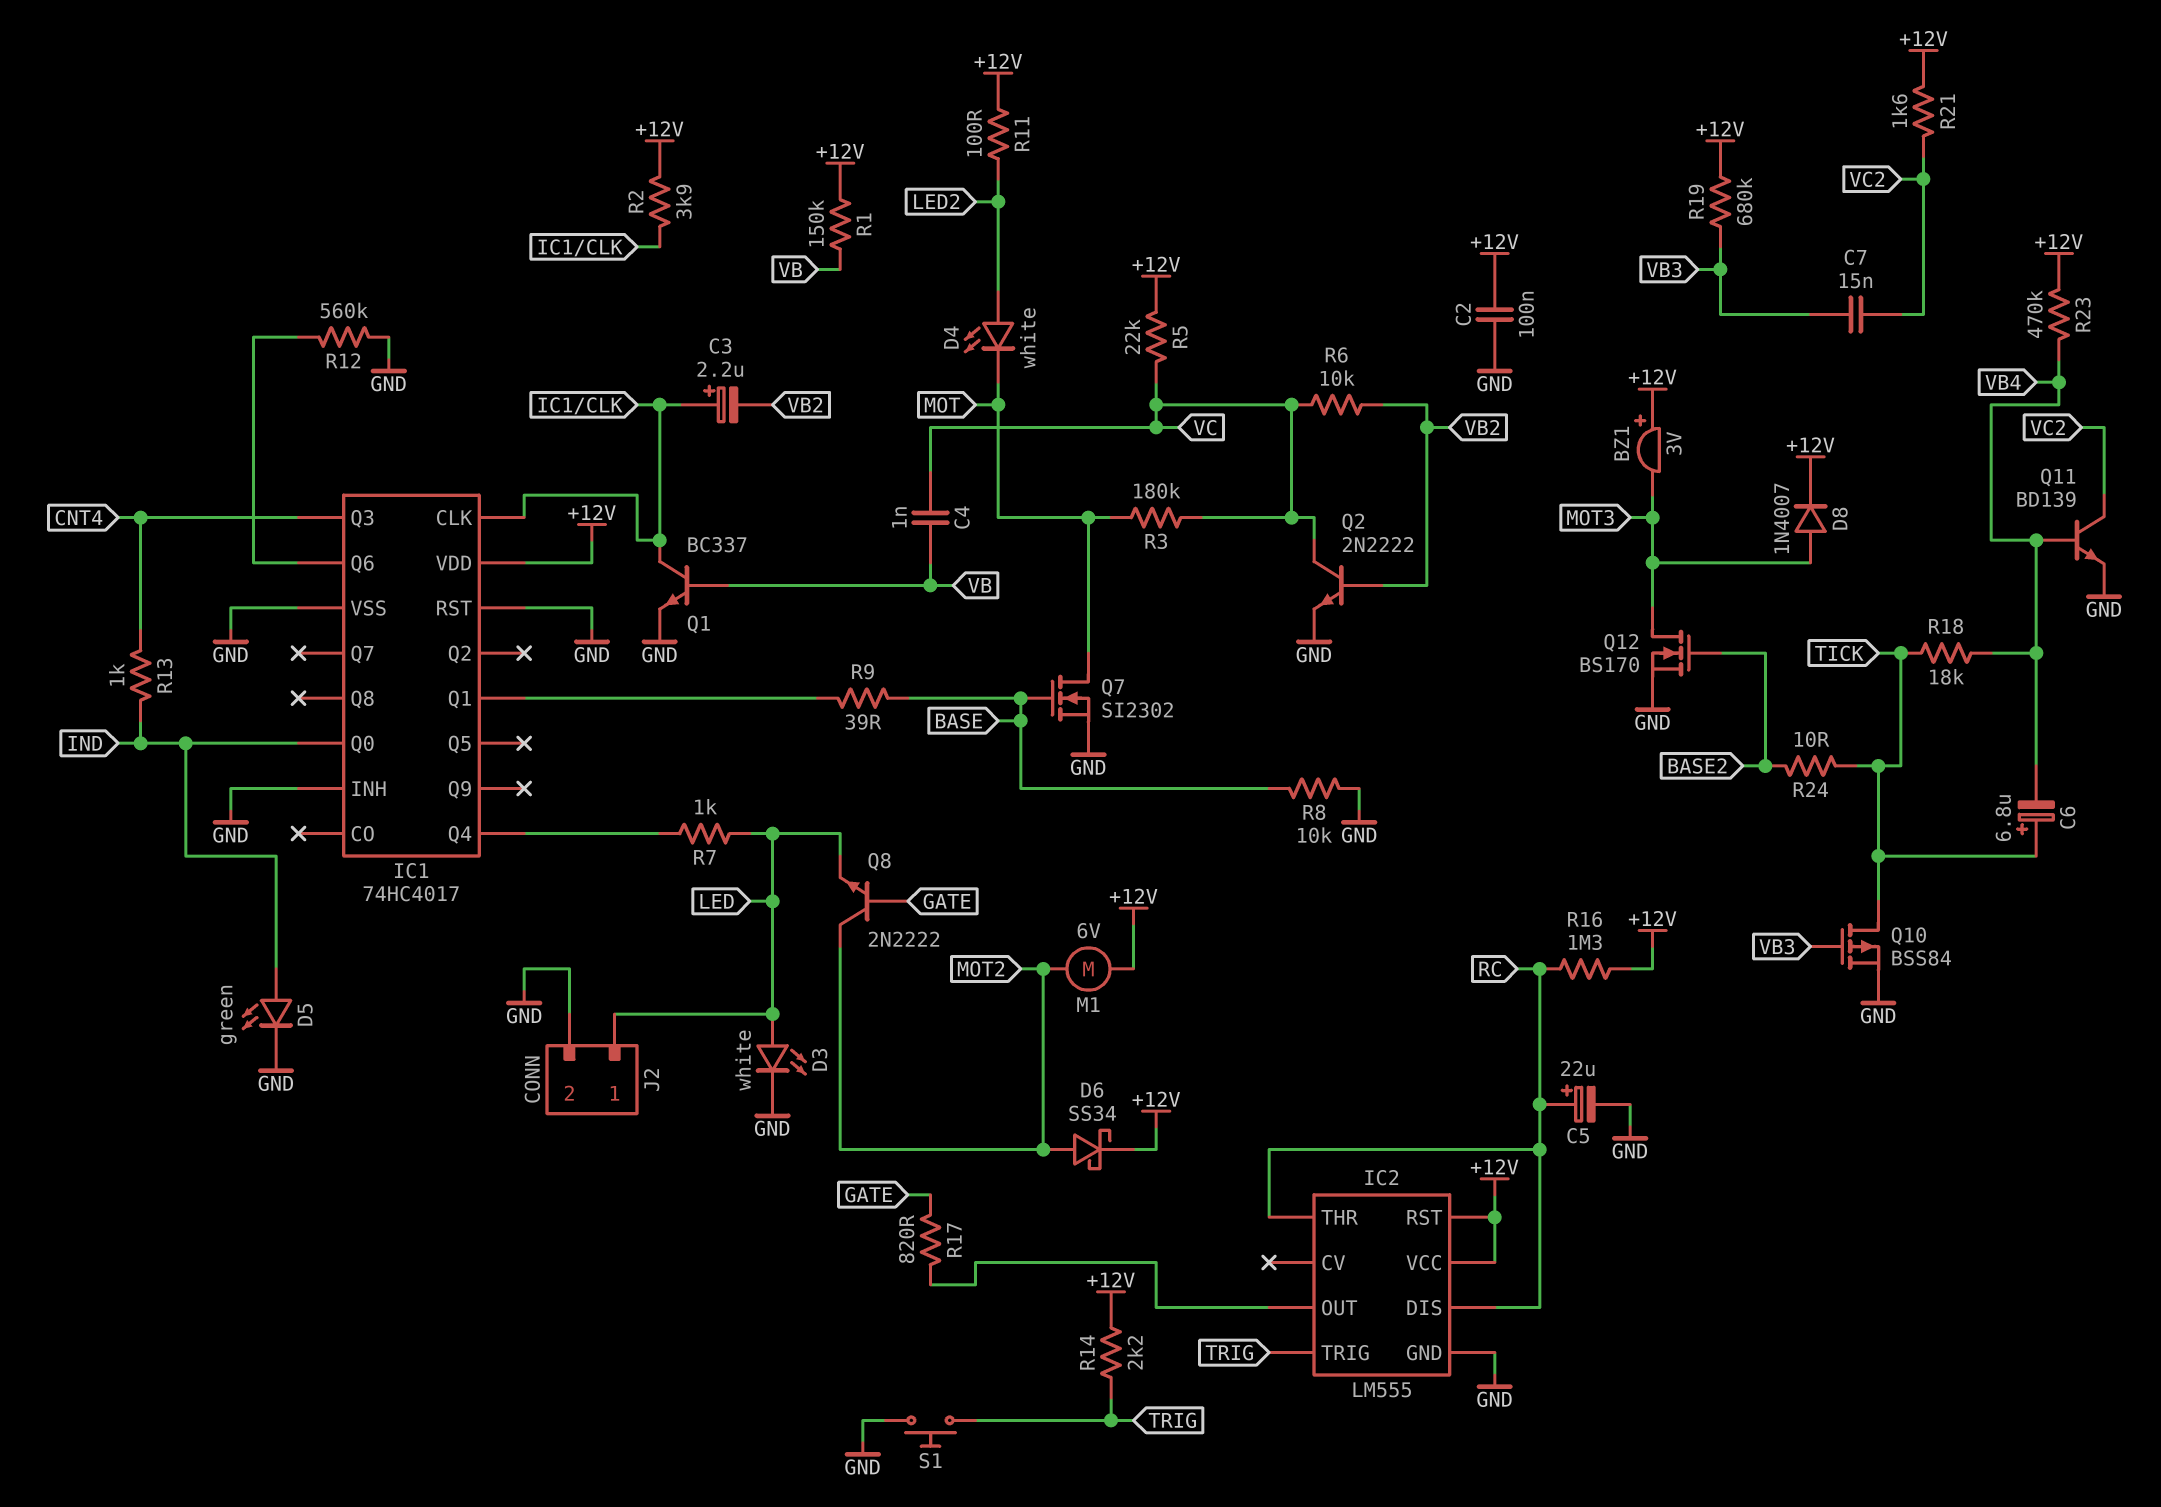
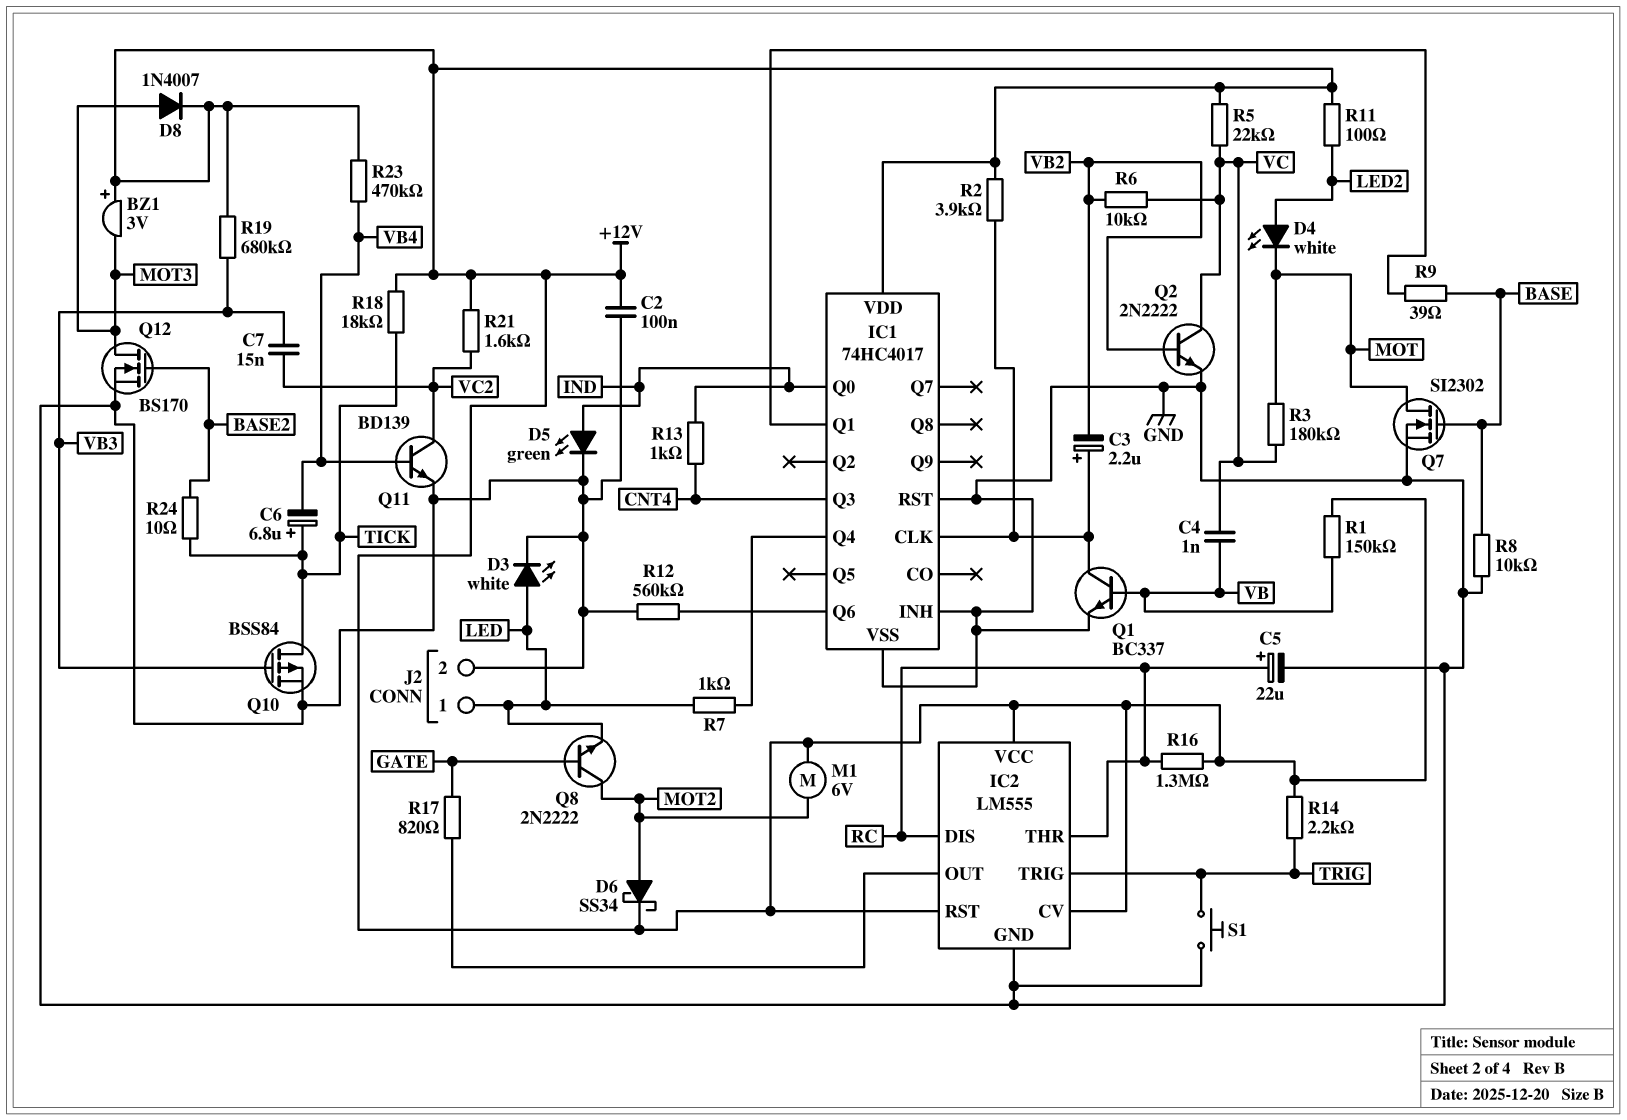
IC2 pin CV: none -> +12V
R18: 18k (TICK, VB4) -> 18k (+12V, TICK)

